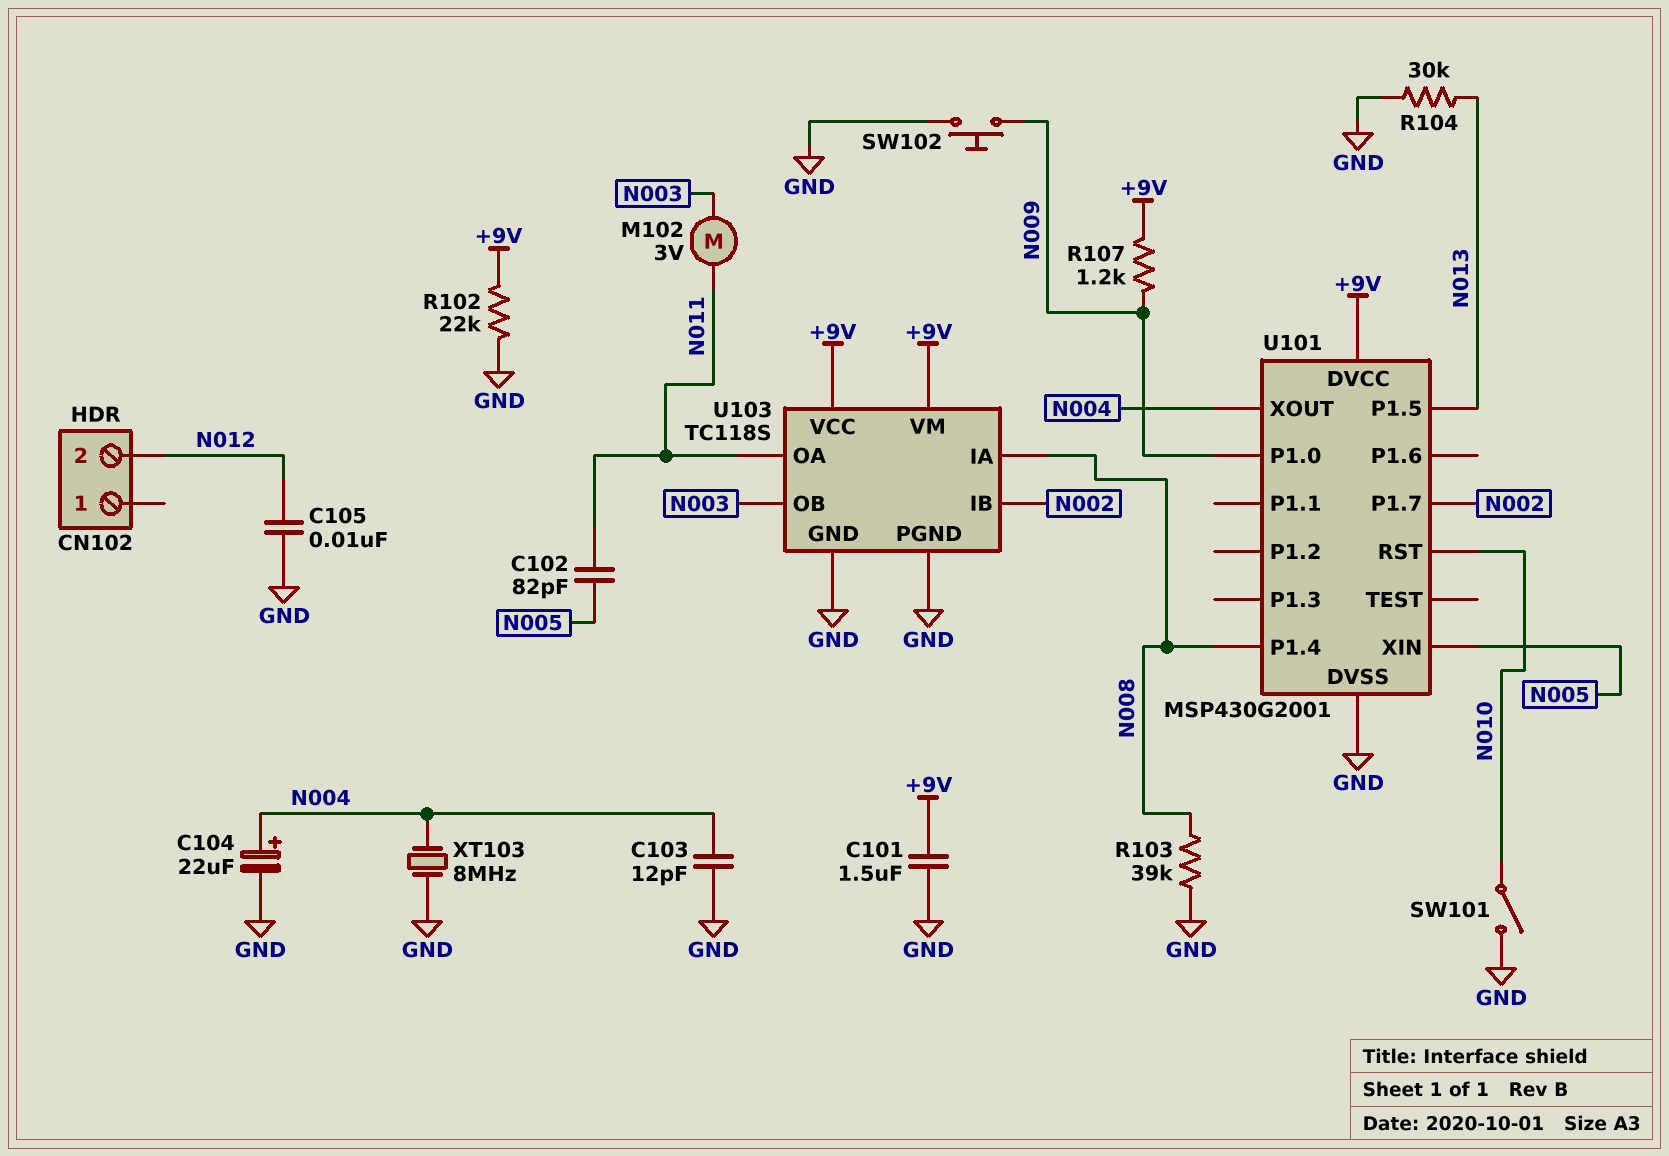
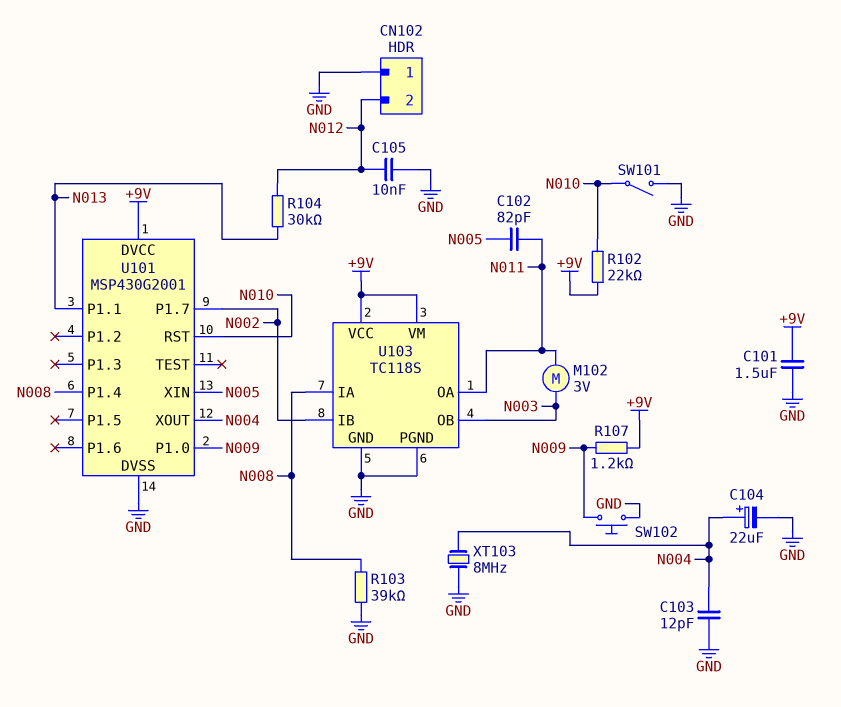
CN102 pin 1: none -> GND
R102: 22k (+9V, GND) -> 22k (+9V, N010)
R104: 30k (GND, N013) -> 30k (N012, N013)
U101 pin P1.1: none -> N013
U101 pin P1.5: N013 -> none

